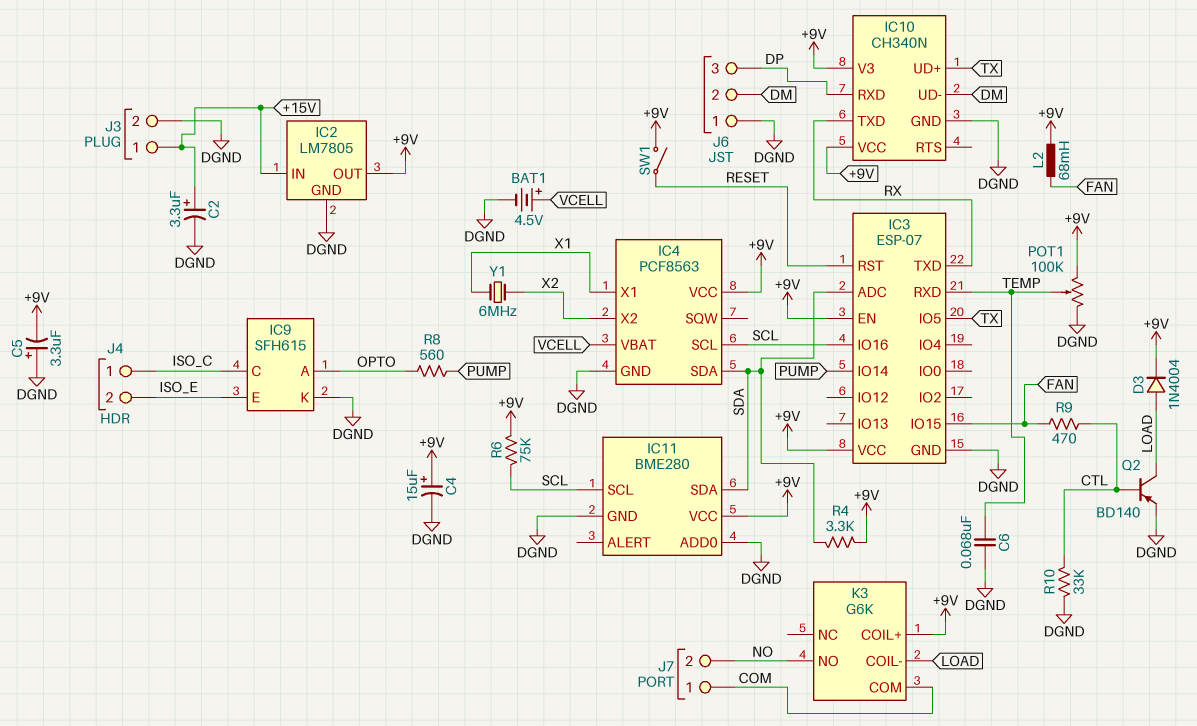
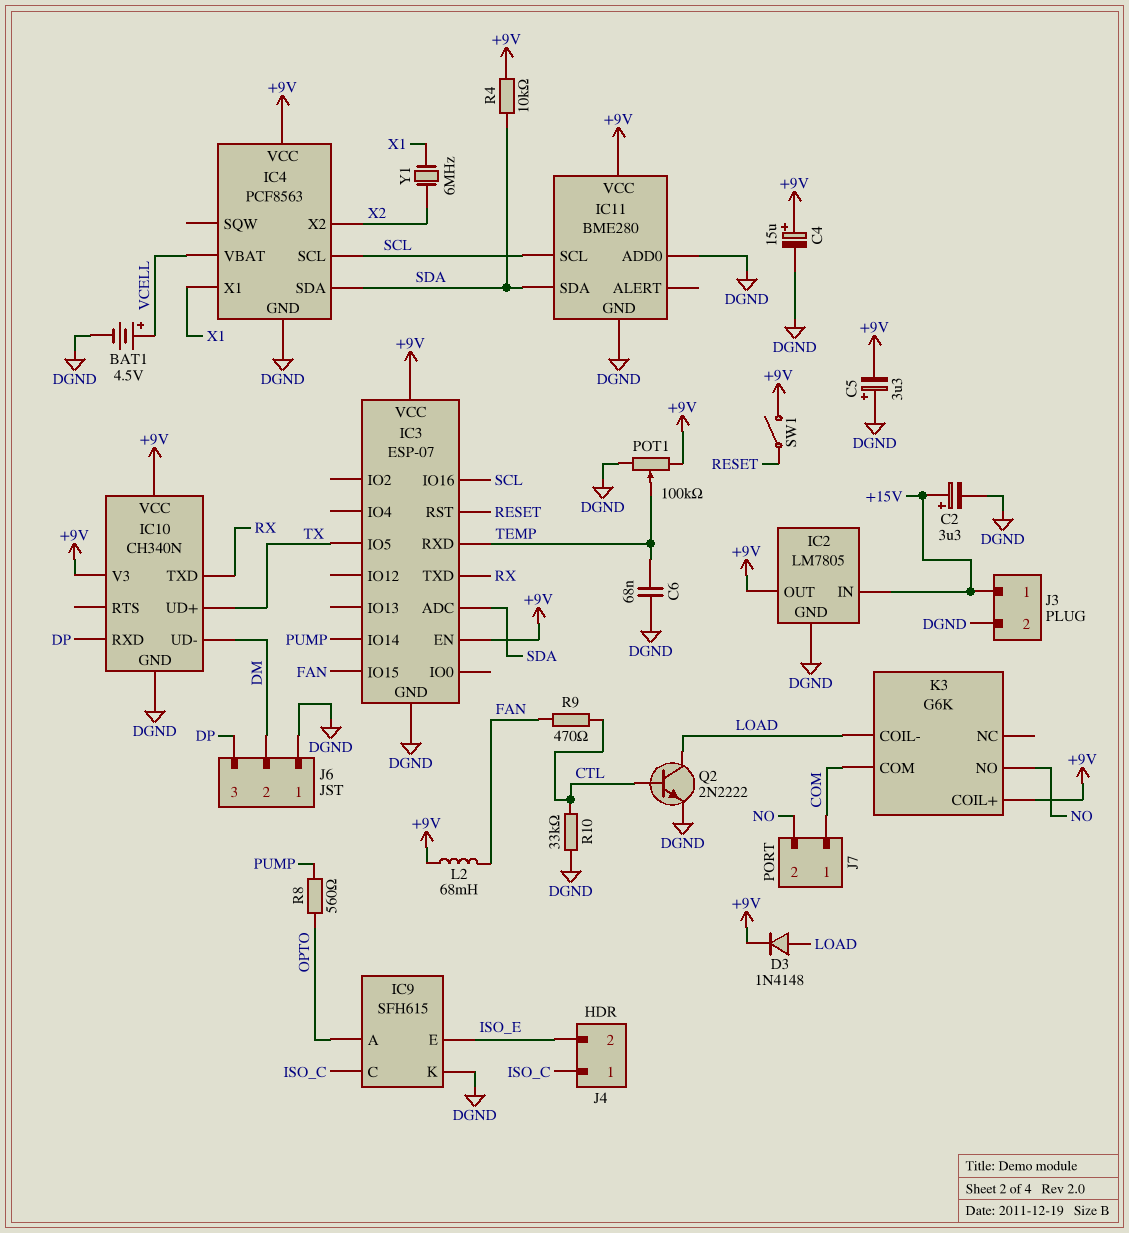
D3: diode 1N4004 (A LOAD, K +9V) -> diode 1N4148 (A LOAD, K +9V)
Q2: PNP BD140 (B CTL, C LOAD, E DGND) -> NPN 2N2222 (B CTL, C LOAD, E DGND)
R4: 3.3k (+9V, SDA) -> 10k (+9V, SDA)
R6: 75k (+9V, SCL) -> none

